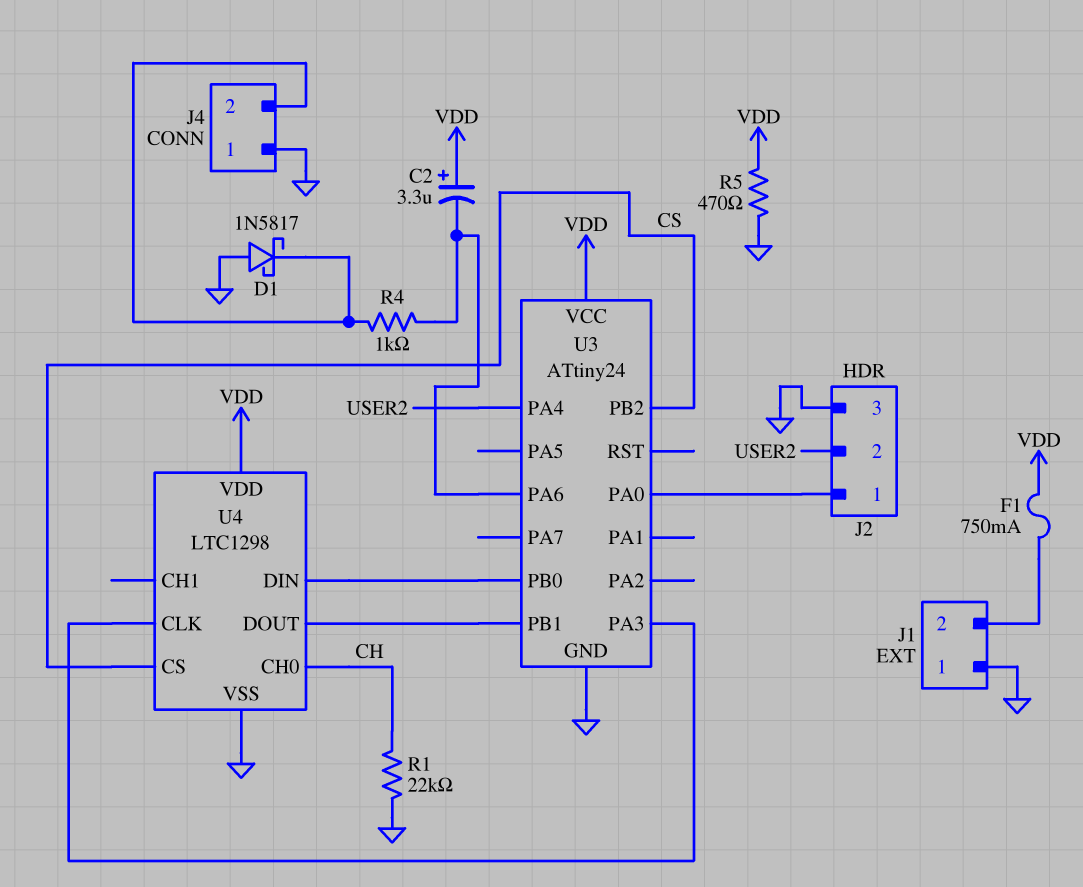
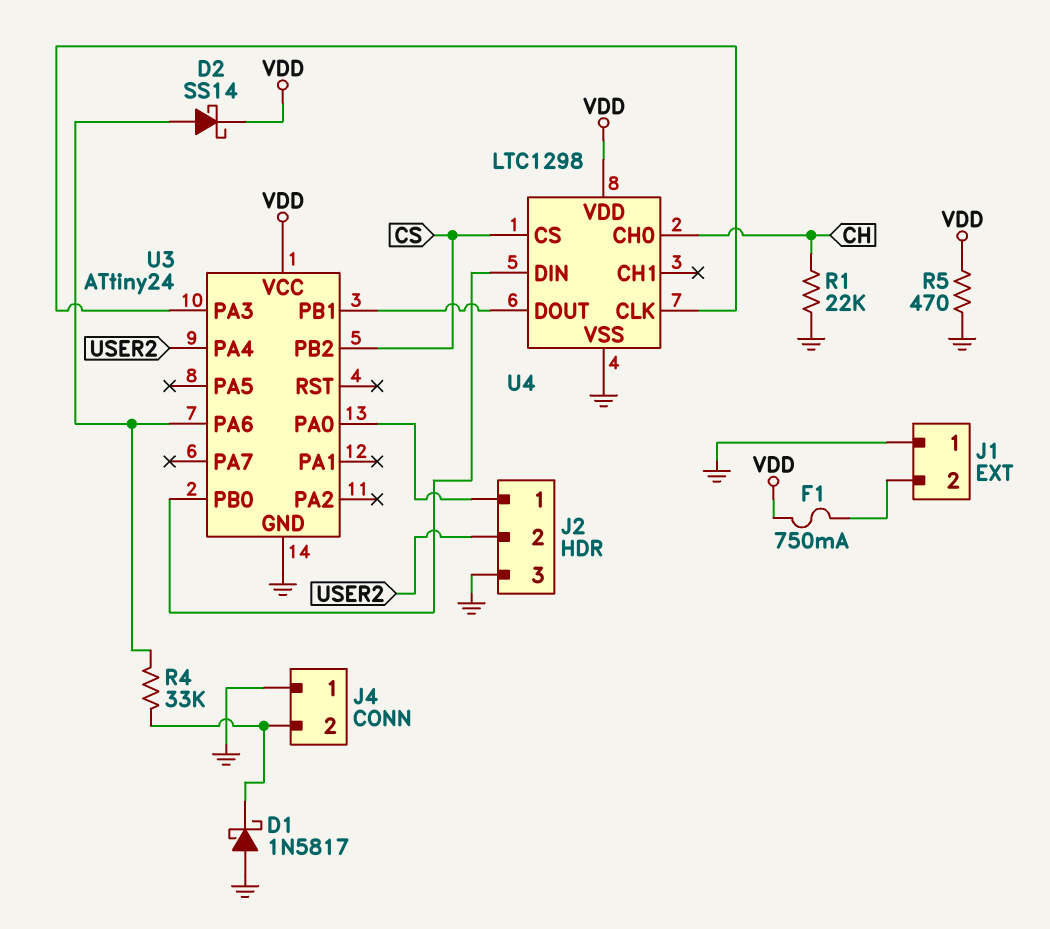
C2: 3.3uF (plus VDD, minus U3/PA6) -> none
D2: none -> schottky SS14 (A U3/PA6, K VDD)
R4: 1k (J4/2, U3/PA6) -> 33k (J4/2, U3/PA6)

